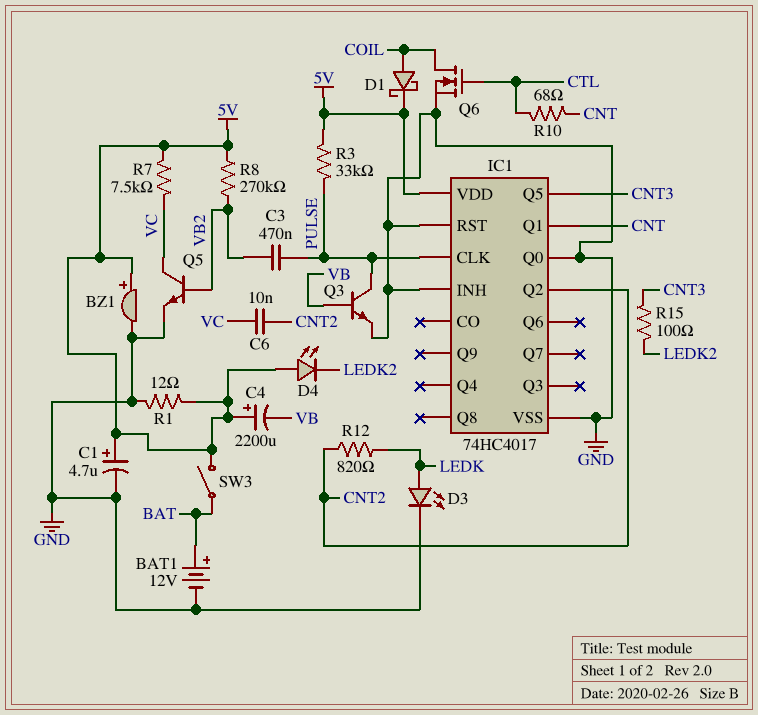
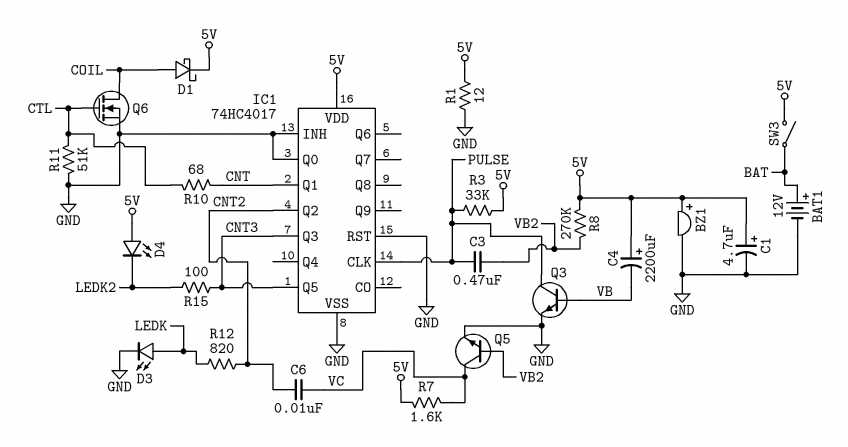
IC1 pin Q3: none -> CNT3
R7: 7.5k (5V, VC) -> 1.6k (5V, VC)
R11: none -> 51k (CTL, GND)

